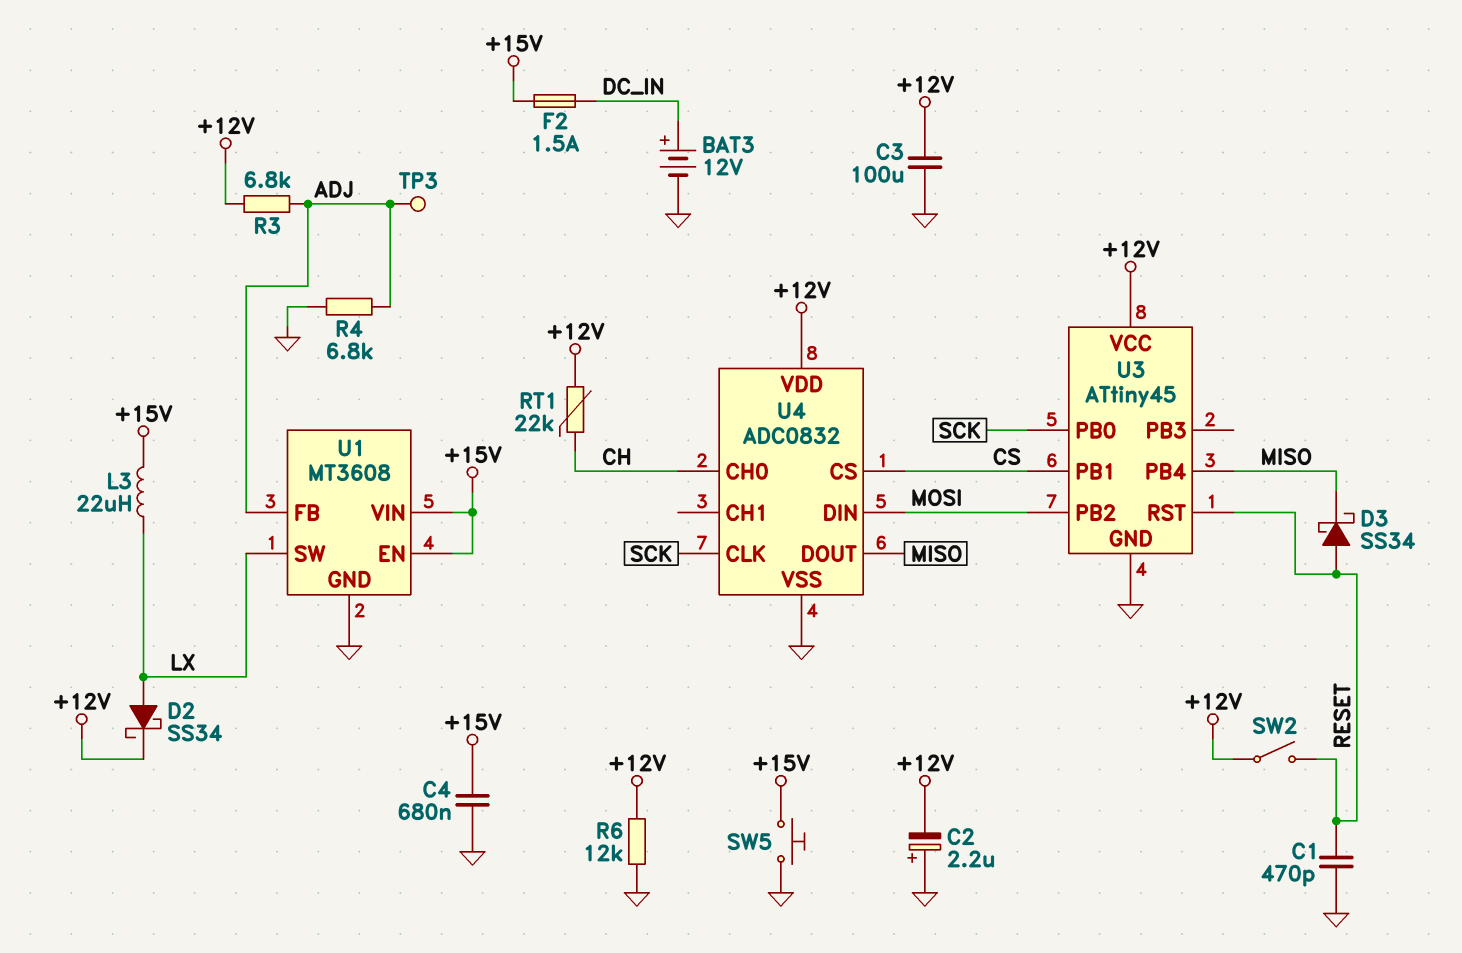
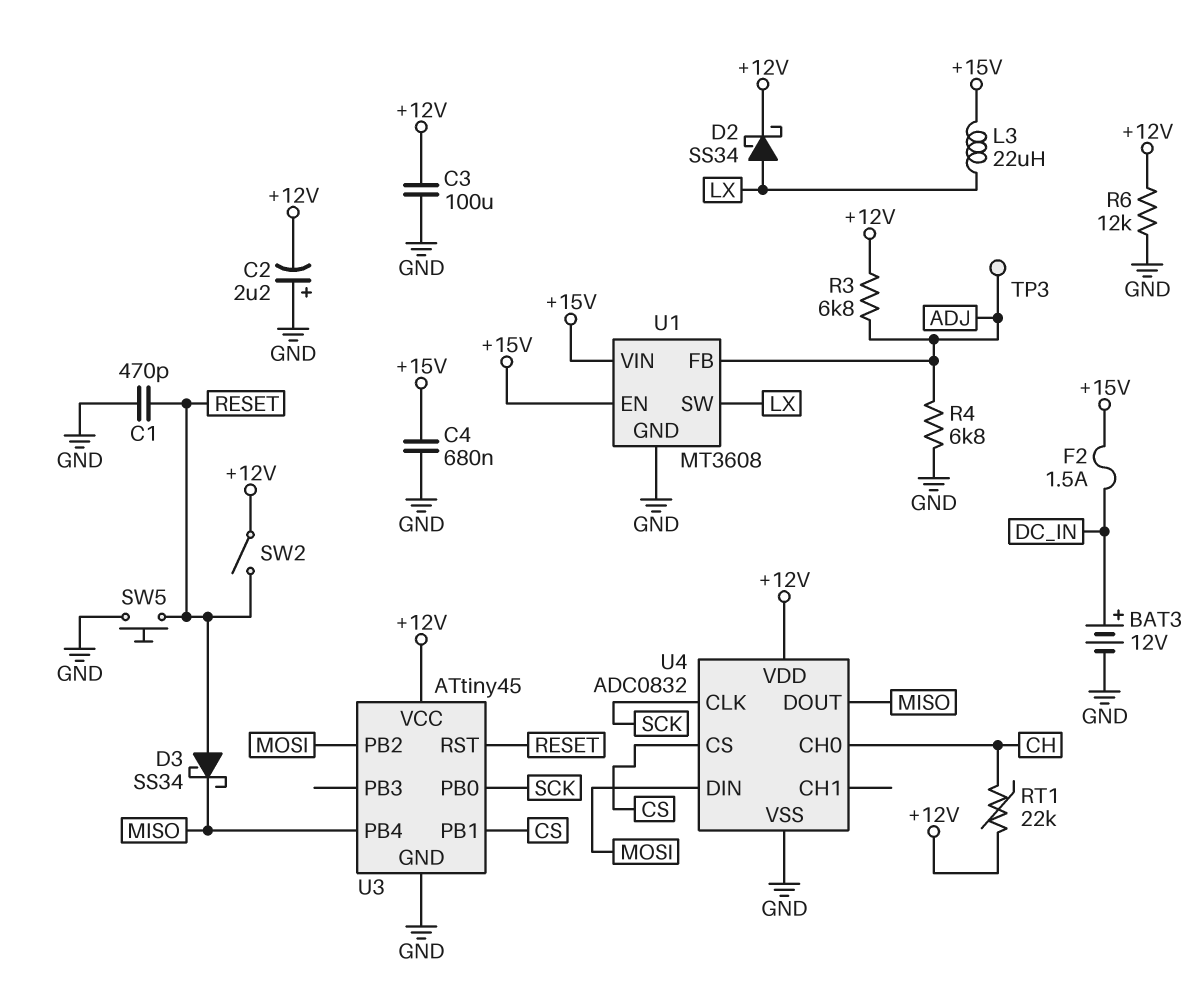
SW5: button (+15V, GND) -> button (GND, RESET)

